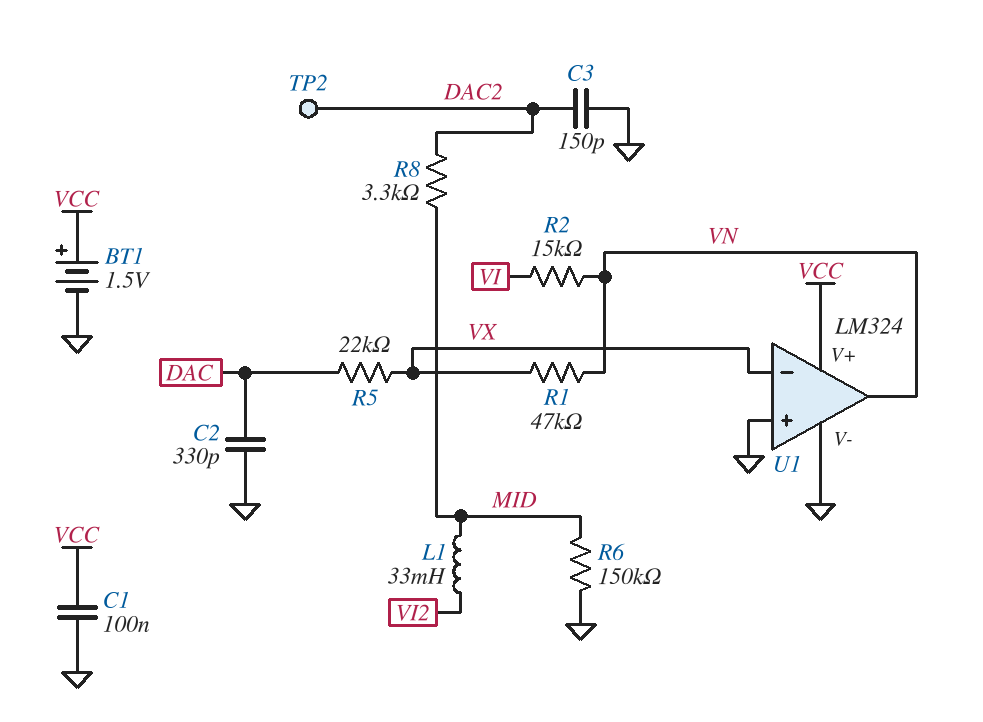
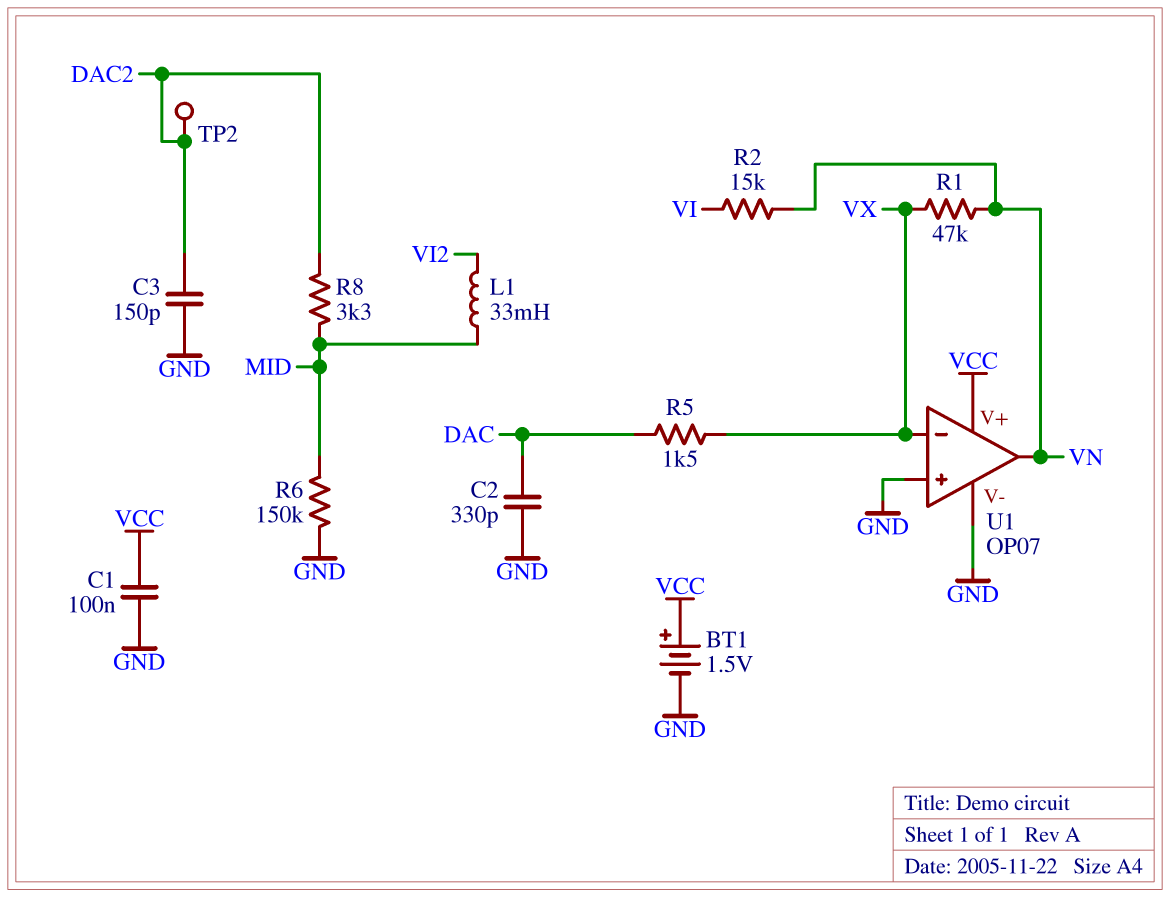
R5: 22k (DAC, VX) -> 1.5k (DAC, VX)
U1: LM324 -> OP07

